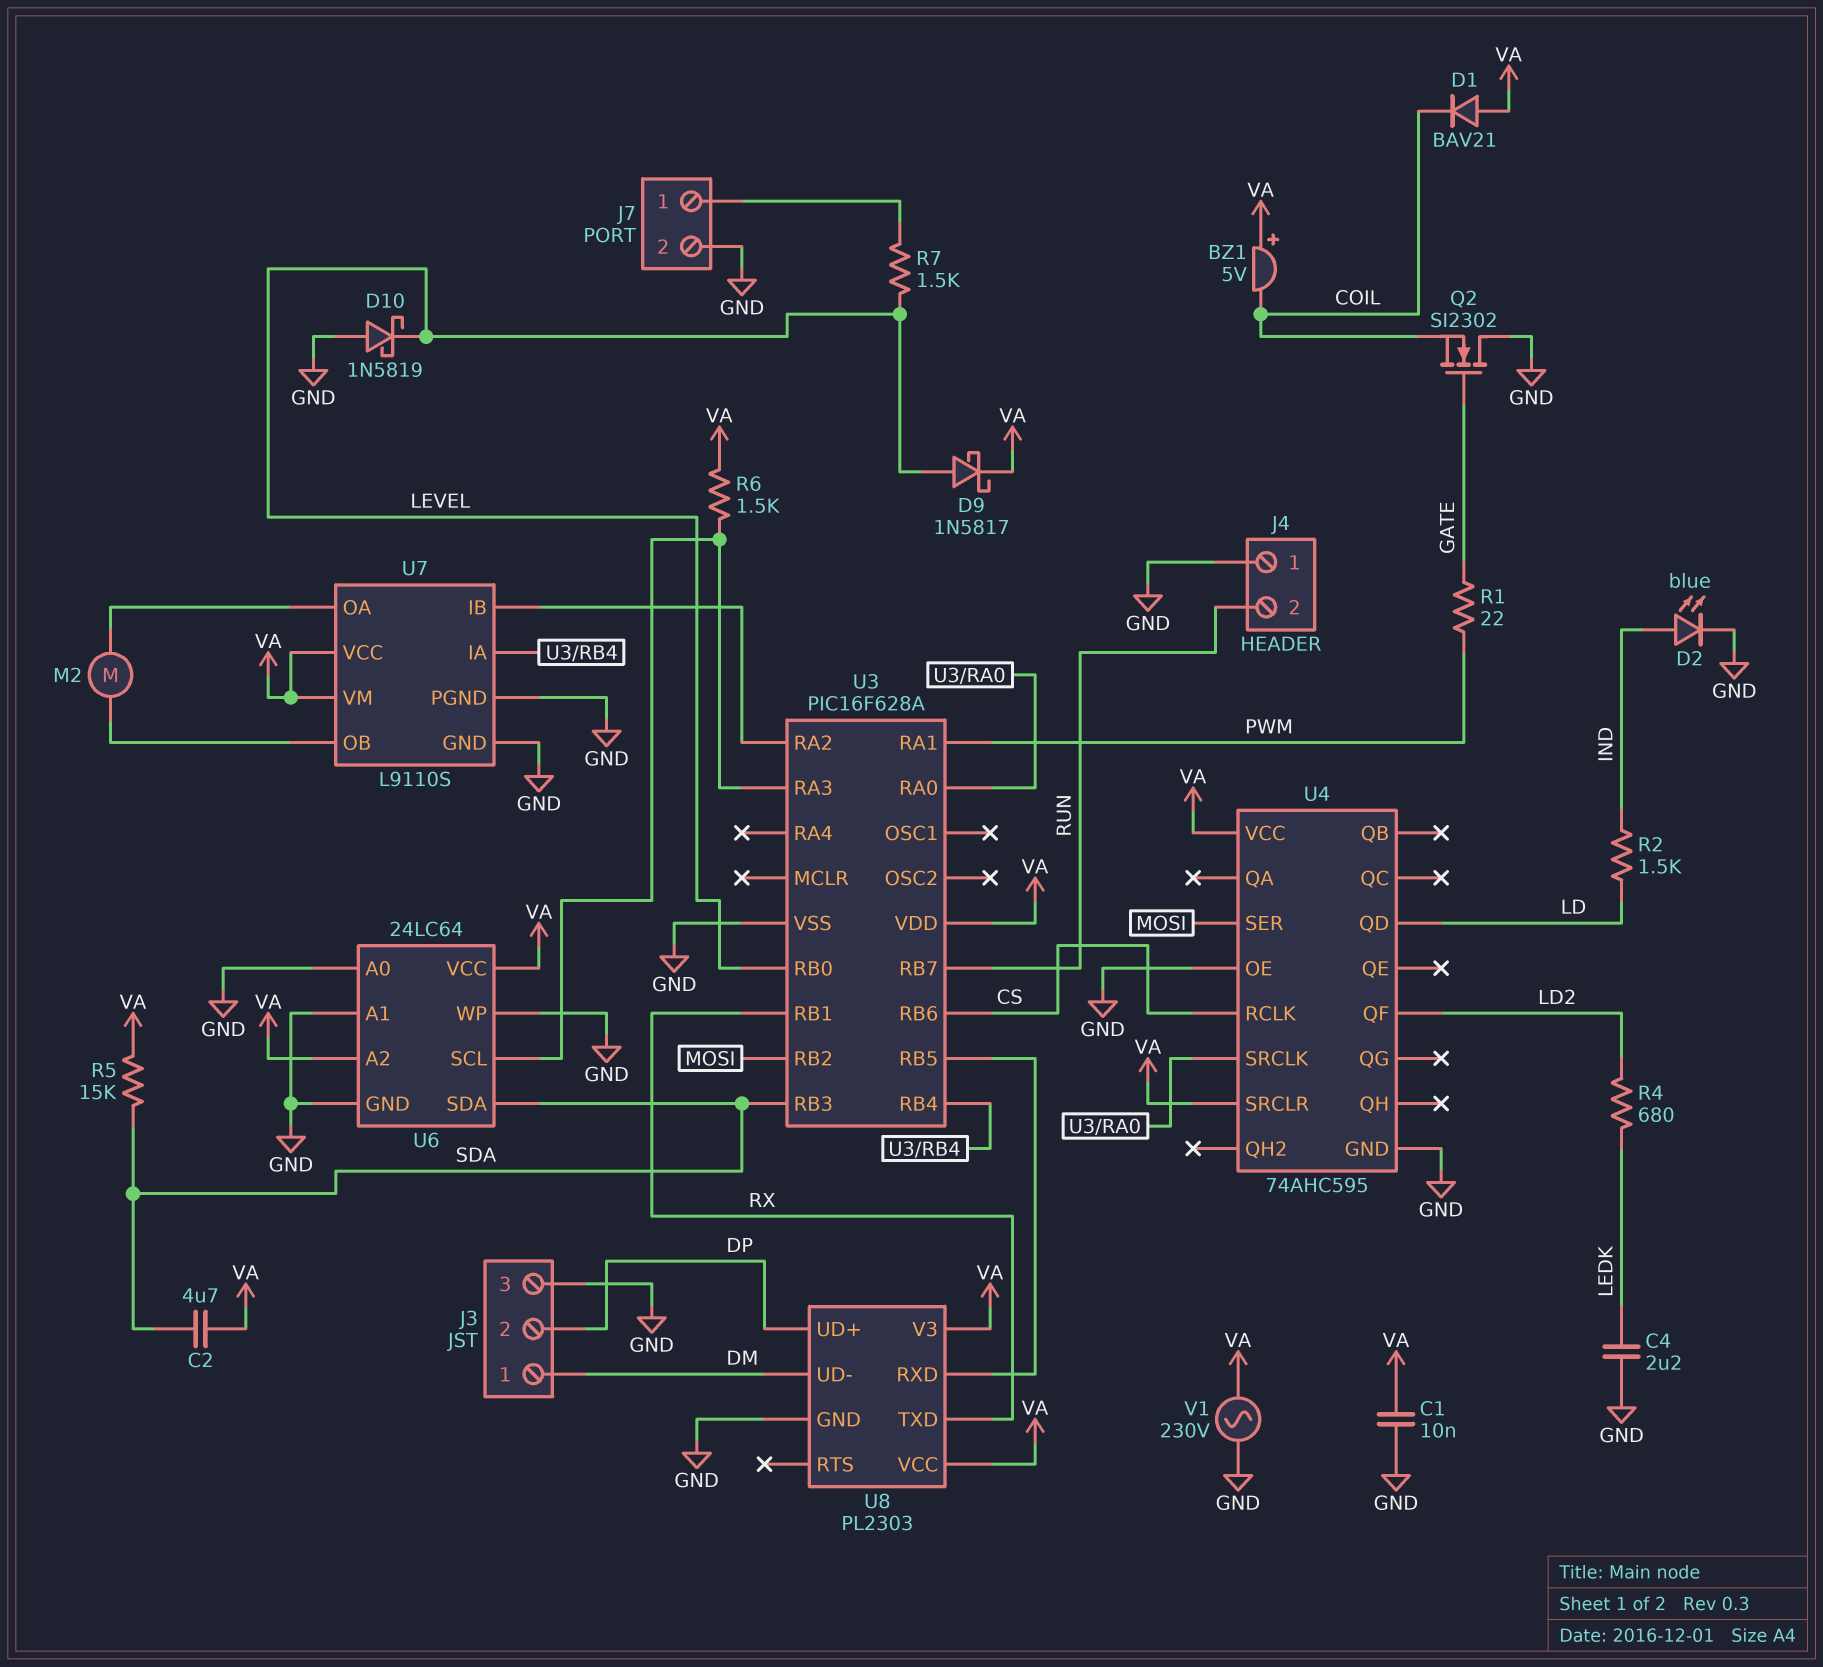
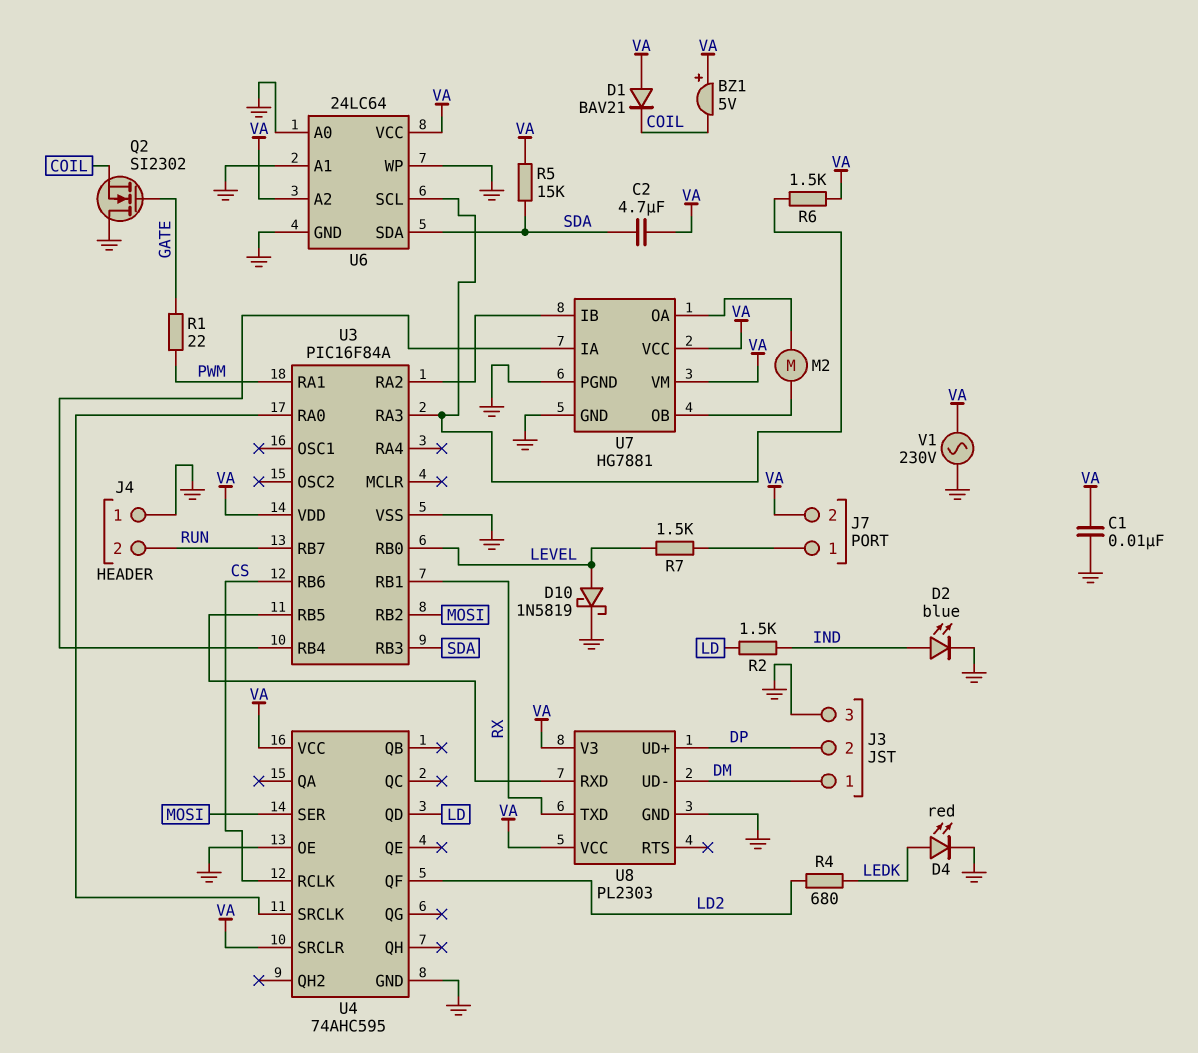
C4: 2.2uF (GND, LEDK) -> none
D4: none -> LED red (A LEDK, K GND)
D9: schottky 1N5817 (A LEVEL, K VA) -> none
D10: schottky 1N5819 (A GND, K LEVEL) -> schottky 1N5819 (A LEVEL, K GND)
J7 pin 2: GND -> VA
U3: PIC16F628A -> PIC16F84A
U7: L9110S -> HG7881

